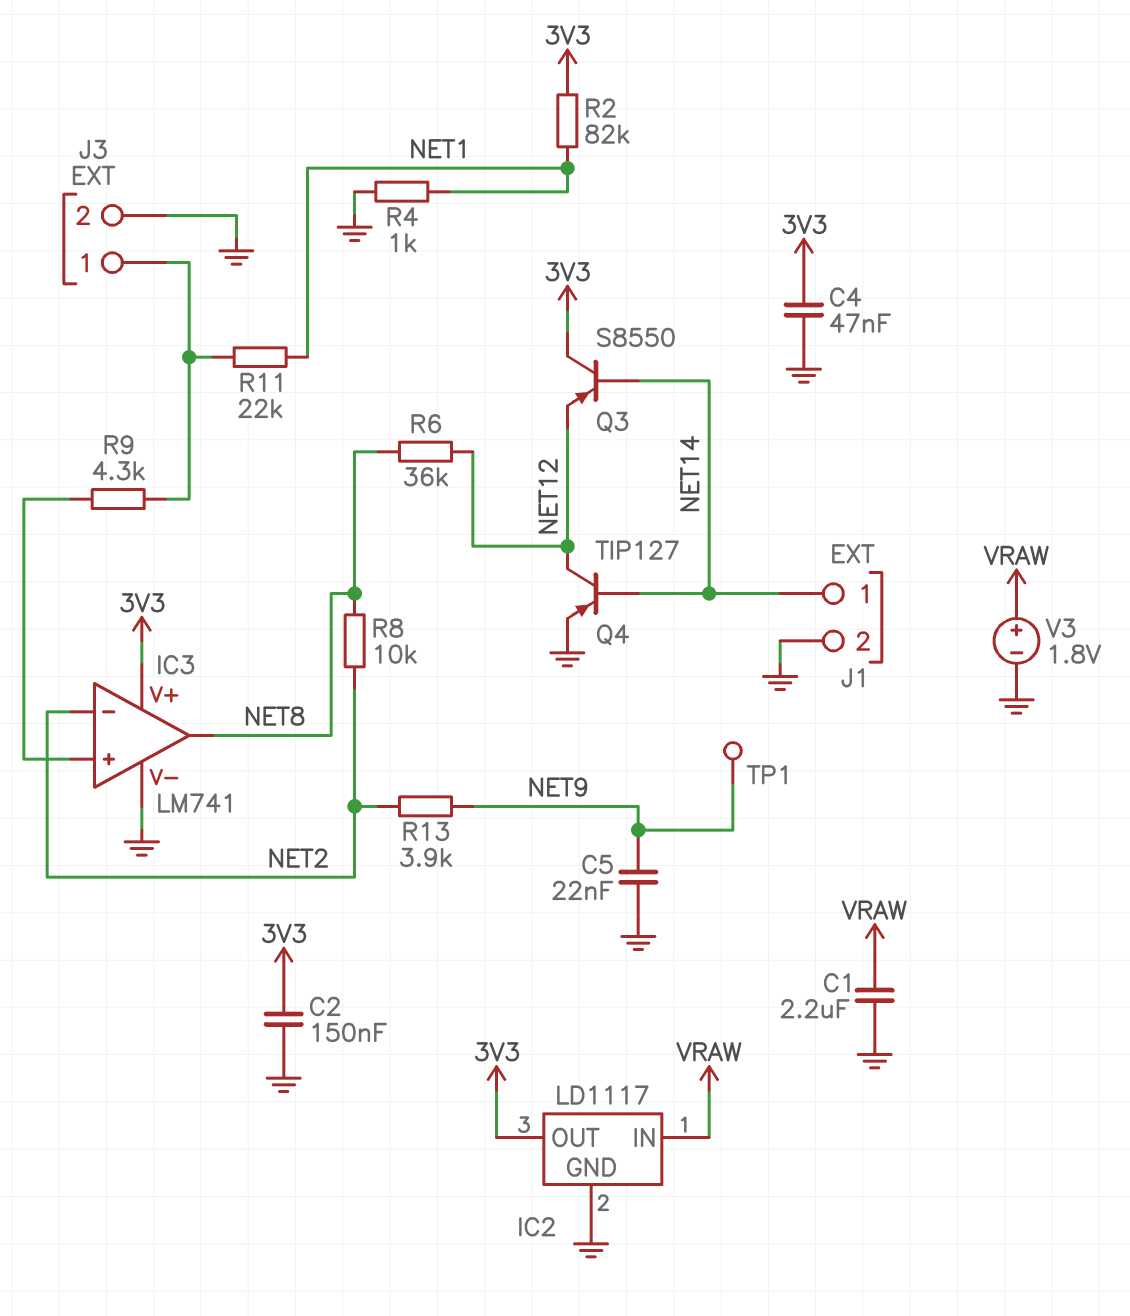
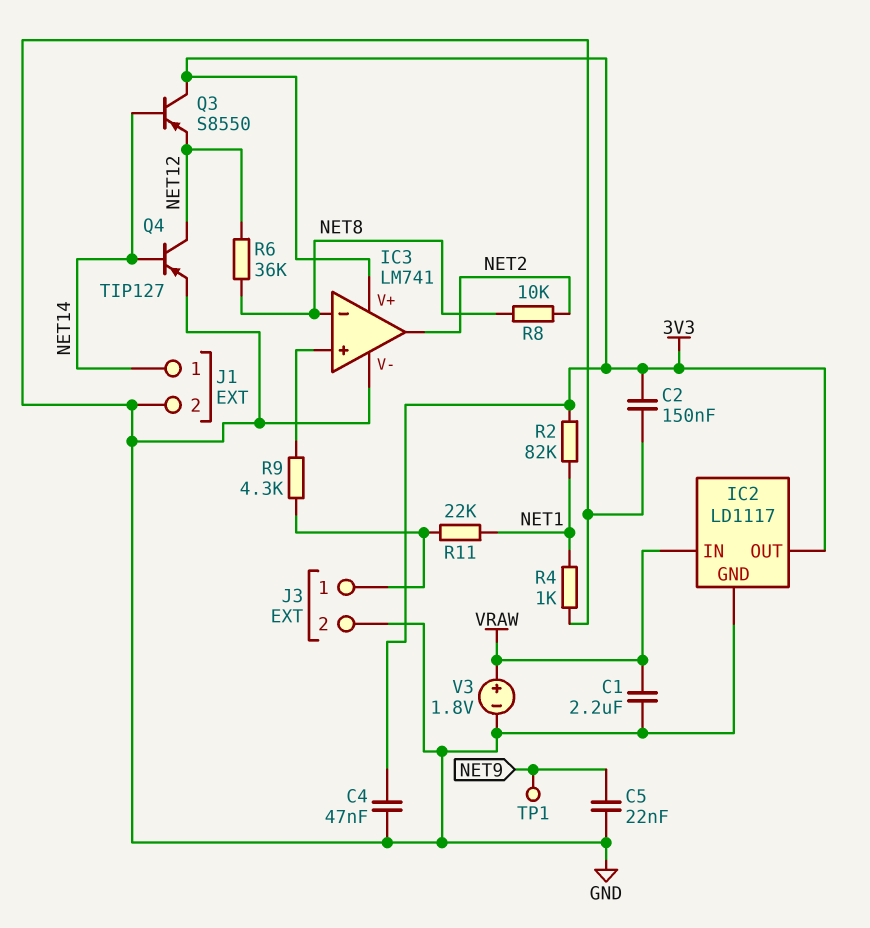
IC3 pin in-: NET2 -> NET8
IC3 pin out: NET8 -> NET2
R13: 3.9k (NET2, NET9) -> none

